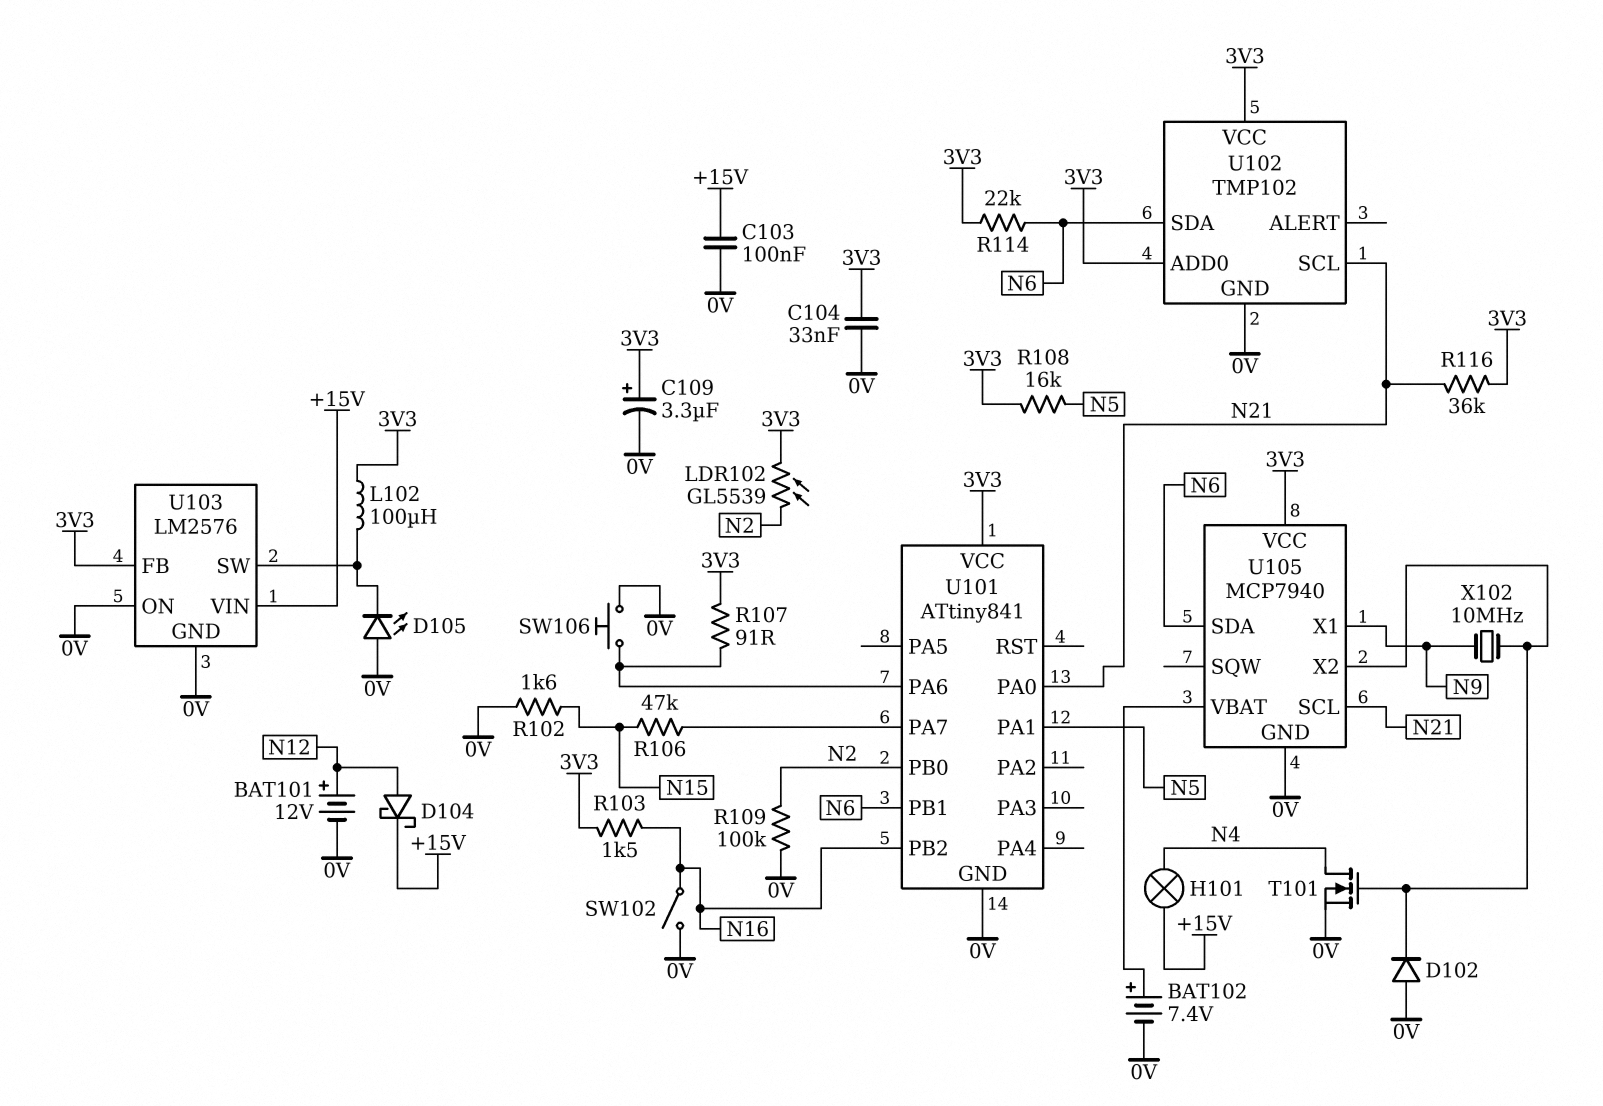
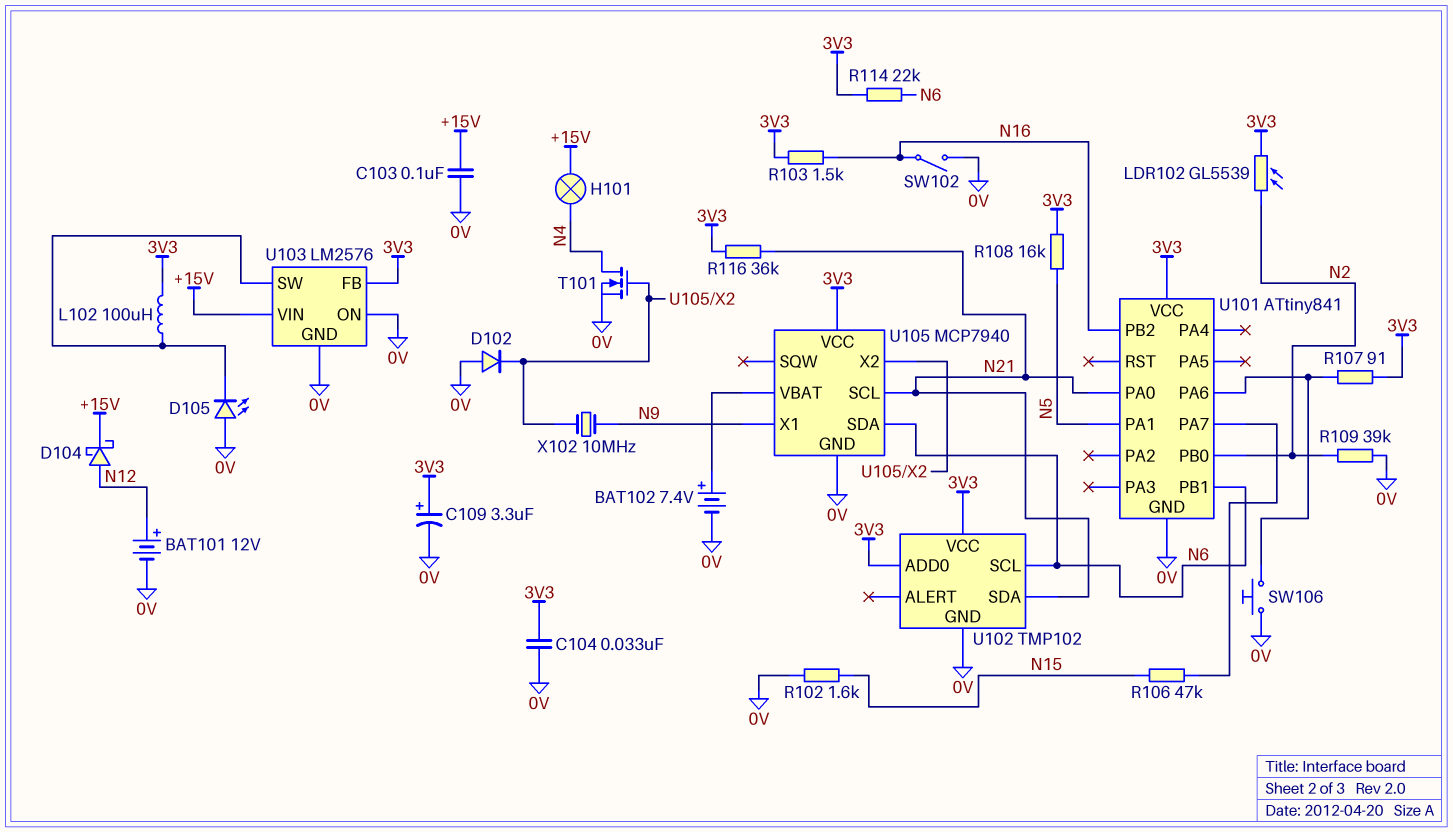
R109: 100k (0V, N2) -> 39k (0V, N2)
U102 pin SCL: N21 -> N6
U102 pin SDA: N6 -> N21

